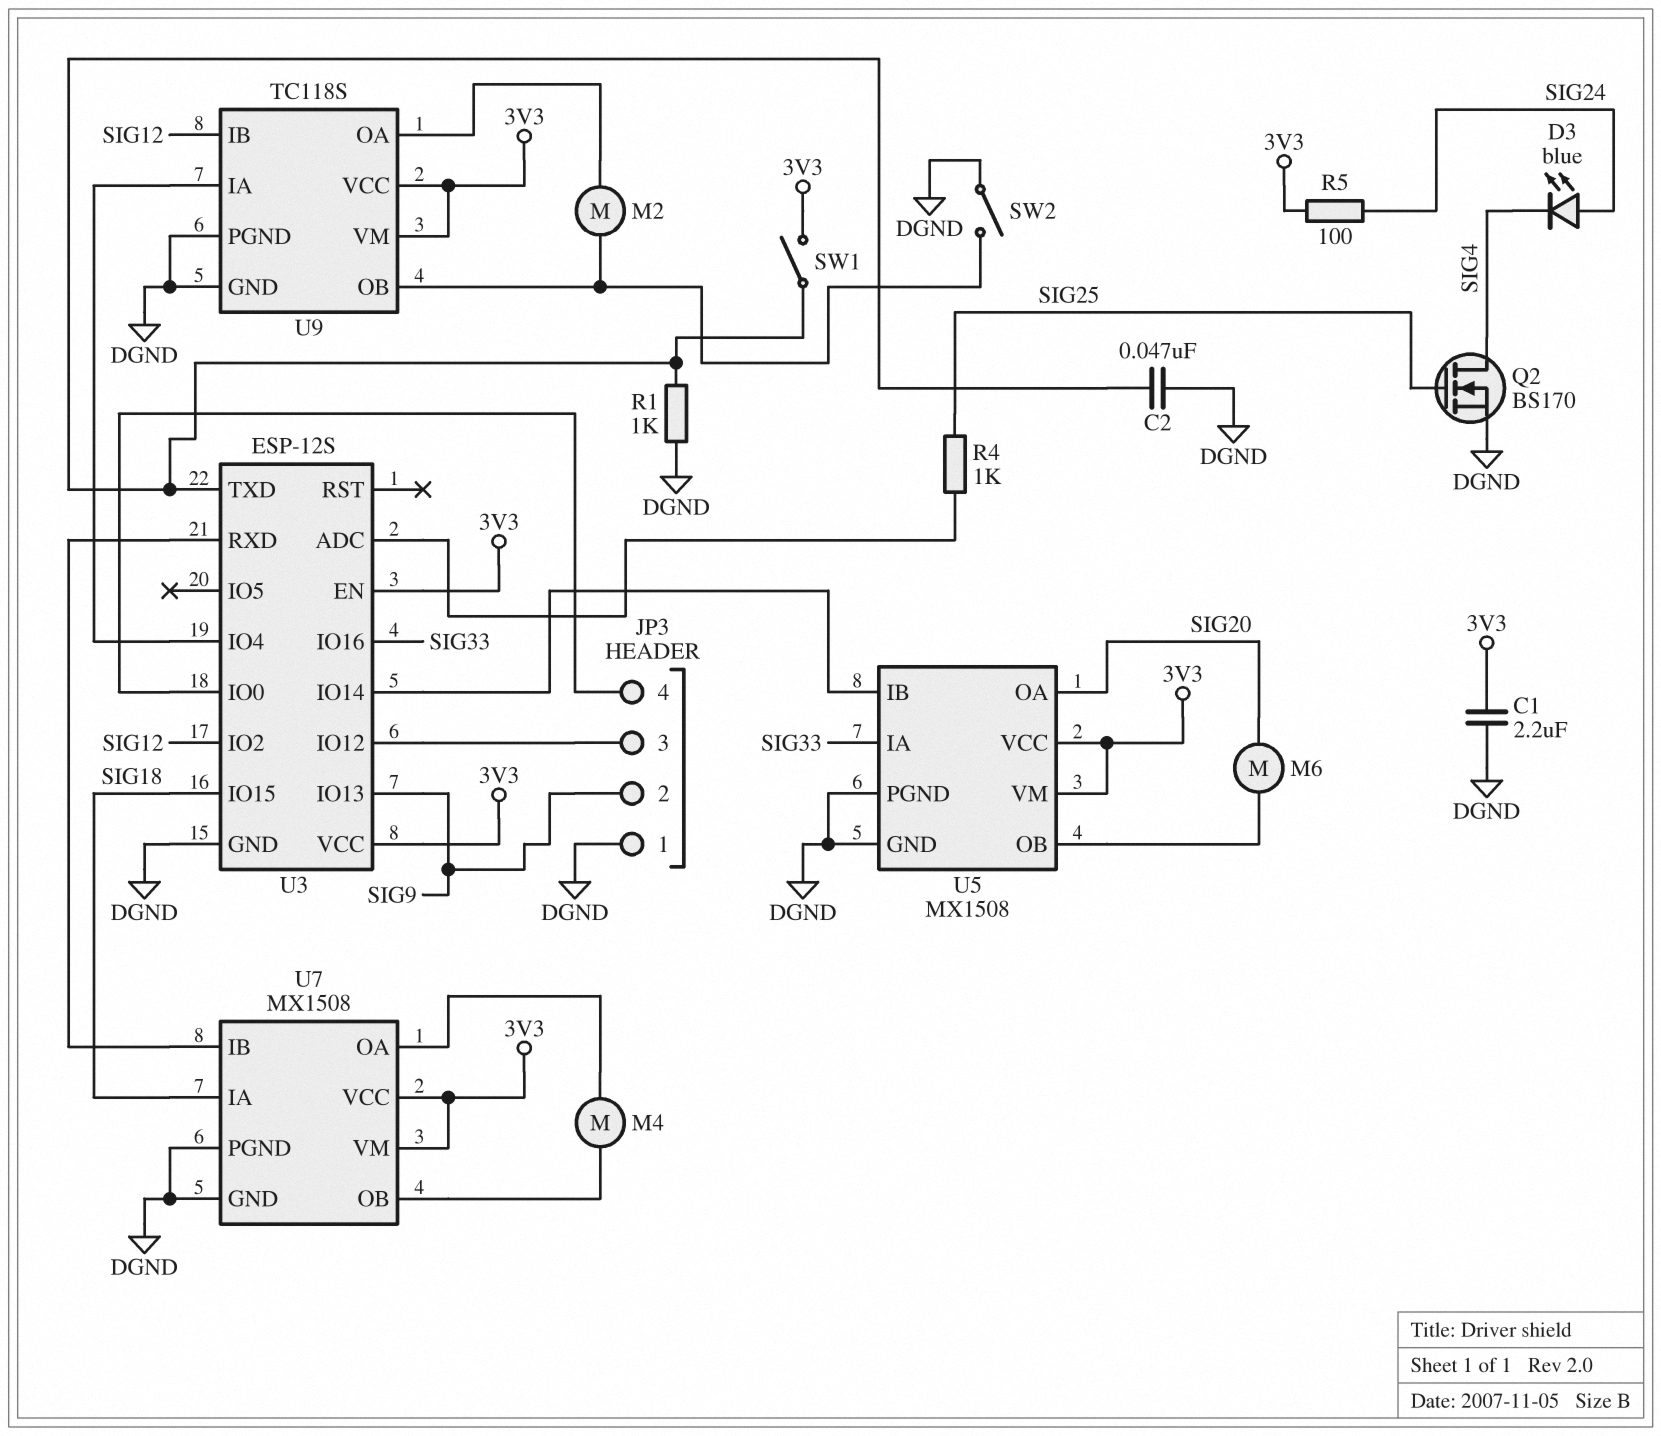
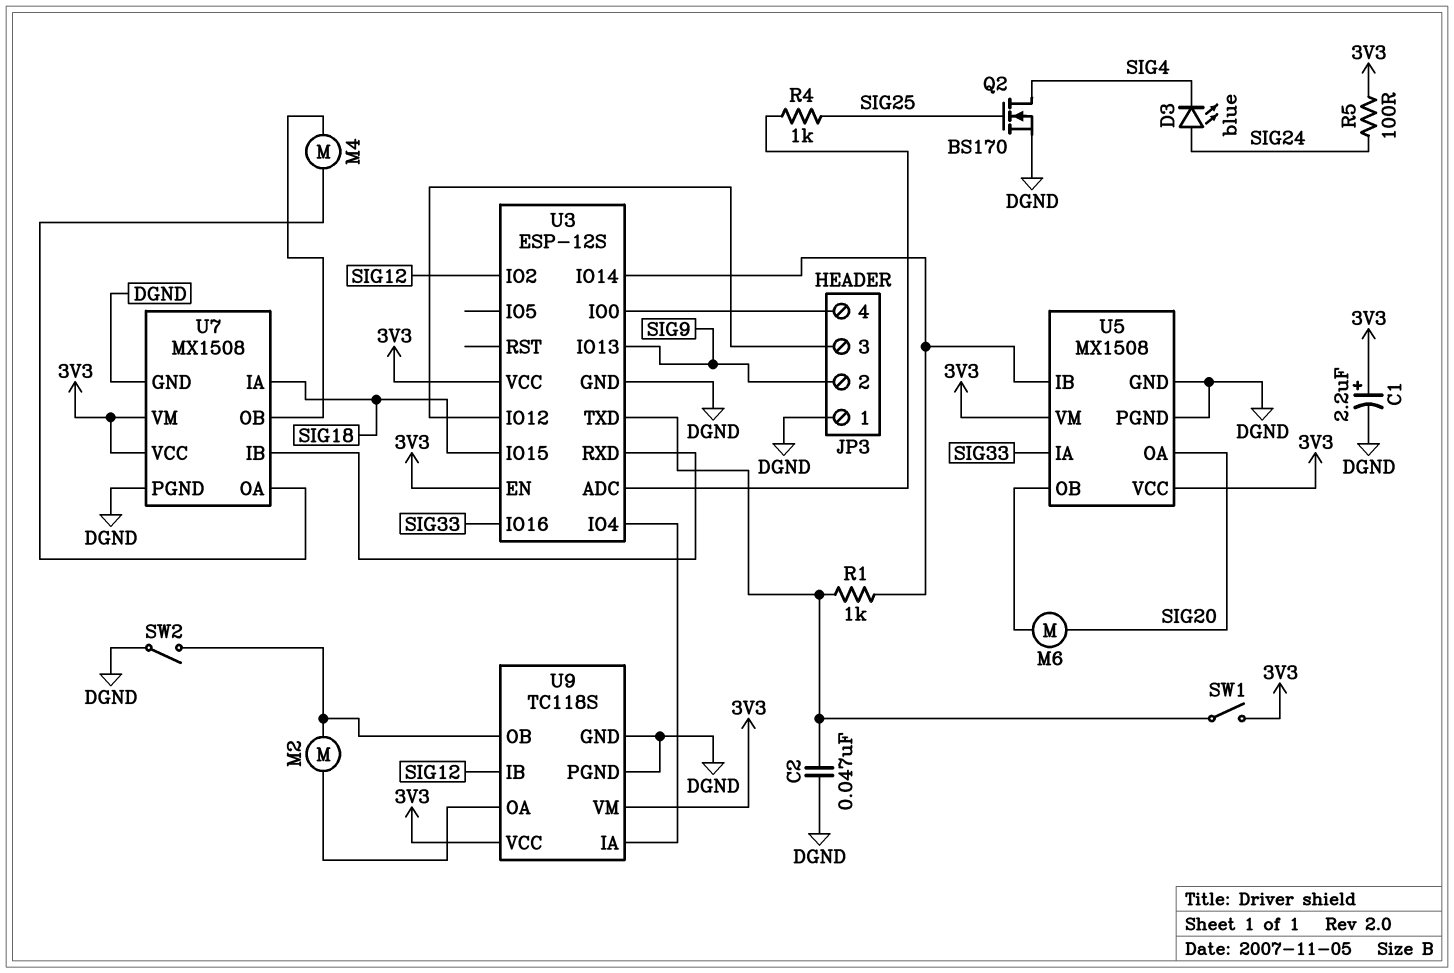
C1: 2.2uF (3V3, DGND) -> 2.2uF (plus 3V3, minus DGND)
R1: 1k (DGND, U3/TXD) -> 1k (U3/IO14, U3/TXD)

